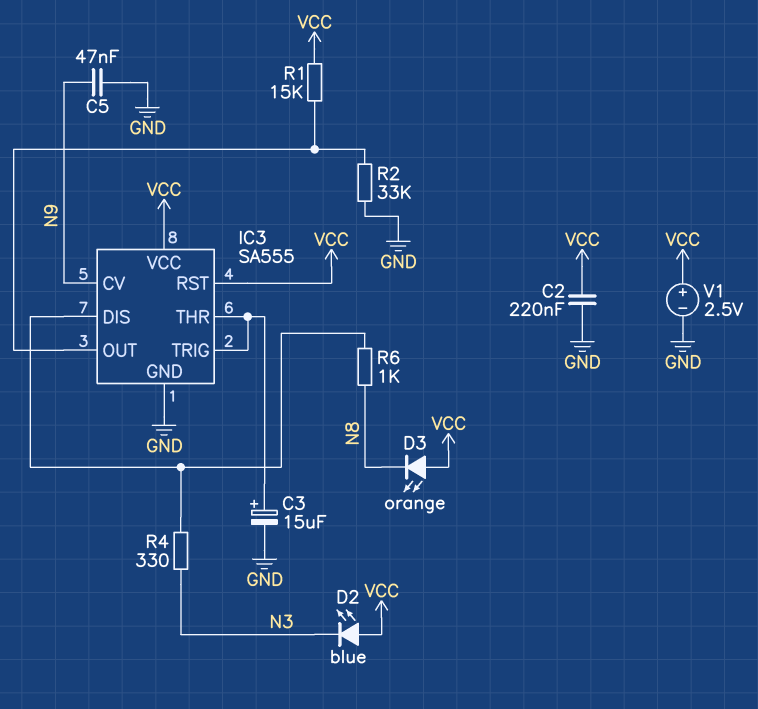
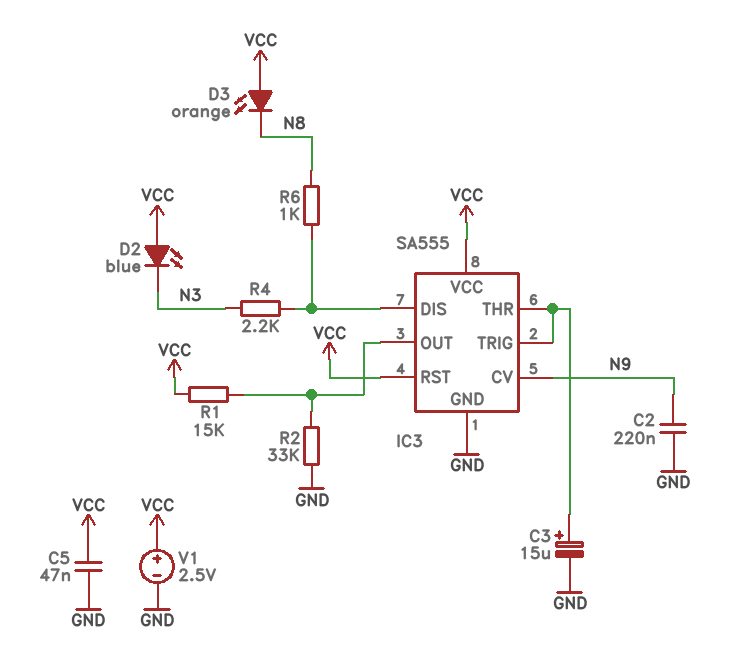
C2: 220nF (GND, VCC) -> 220nF (GND, N9)
C5: 47nF (GND, N9) -> 47nF (GND, VCC)
R4: 330 (IC3/DIS, N3) -> 2.2k (IC3/DIS, N3)

